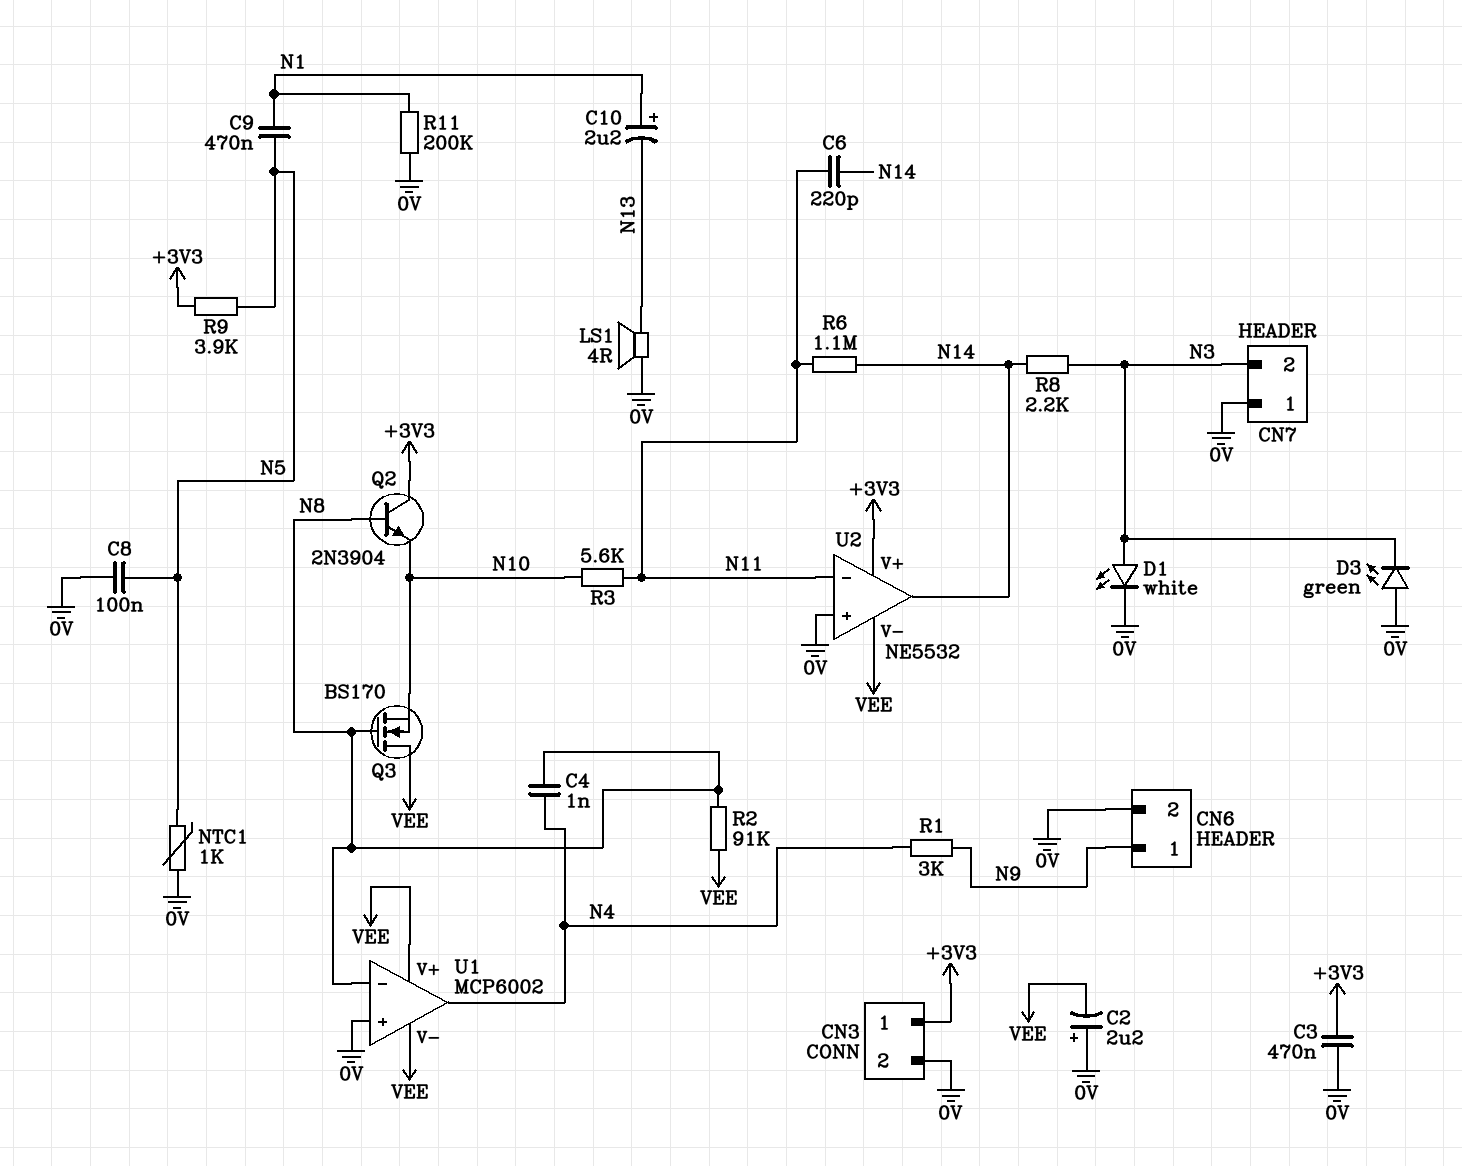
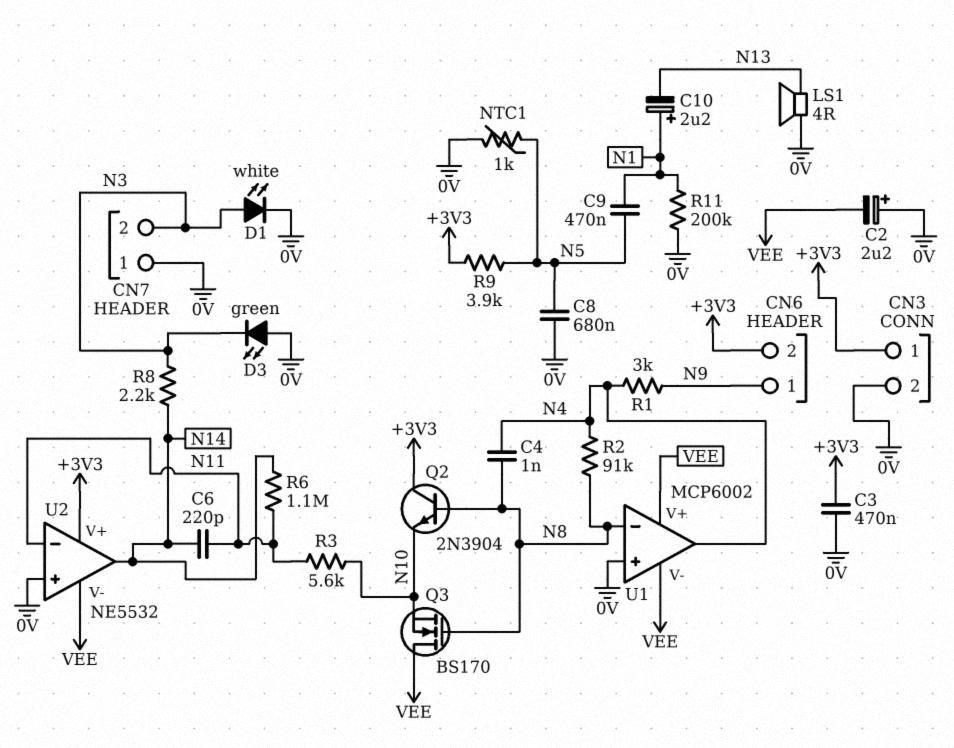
C8: 100nF (0V, N5) -> 680nF (0V, N5)
CN6 pin 2: 0V -> +3V3
R2: 91k (N8, VEE) -> 91k (N4, N8)

